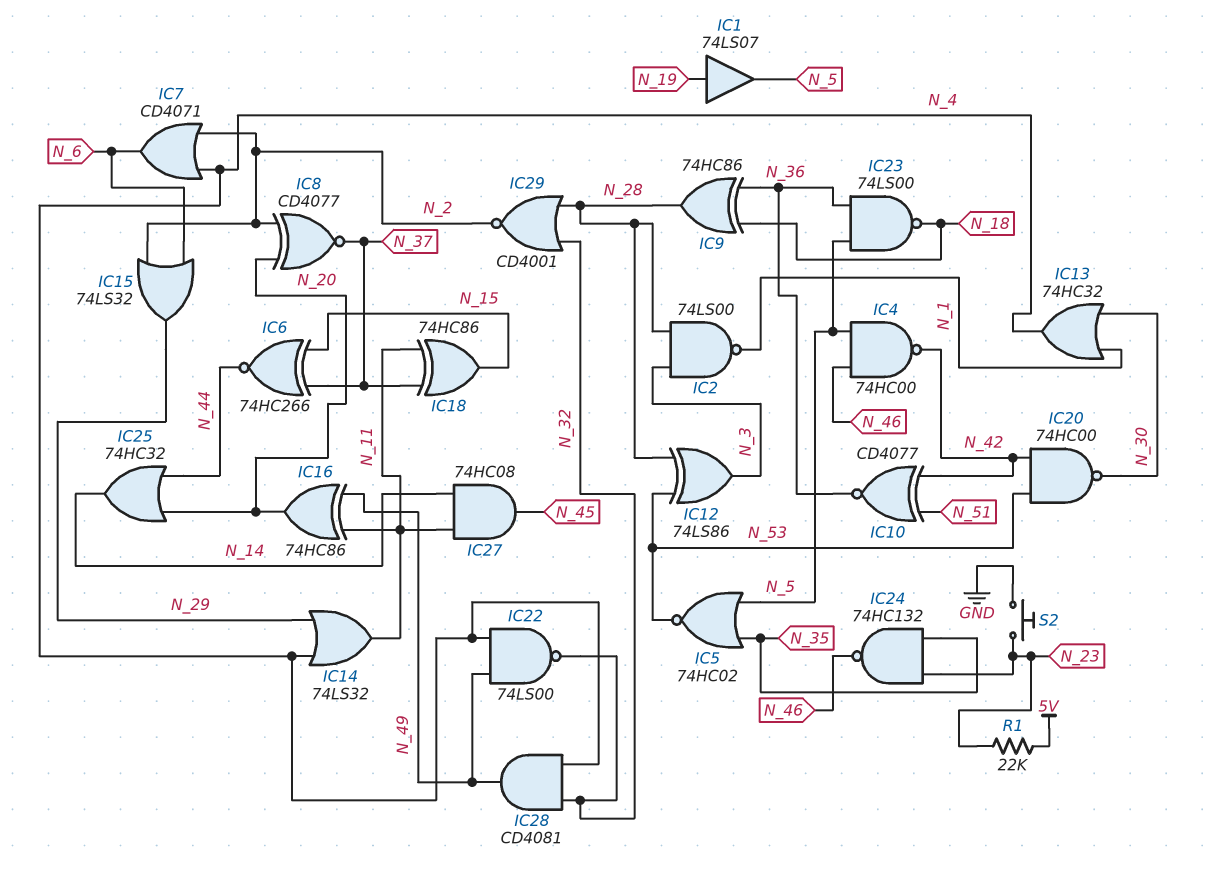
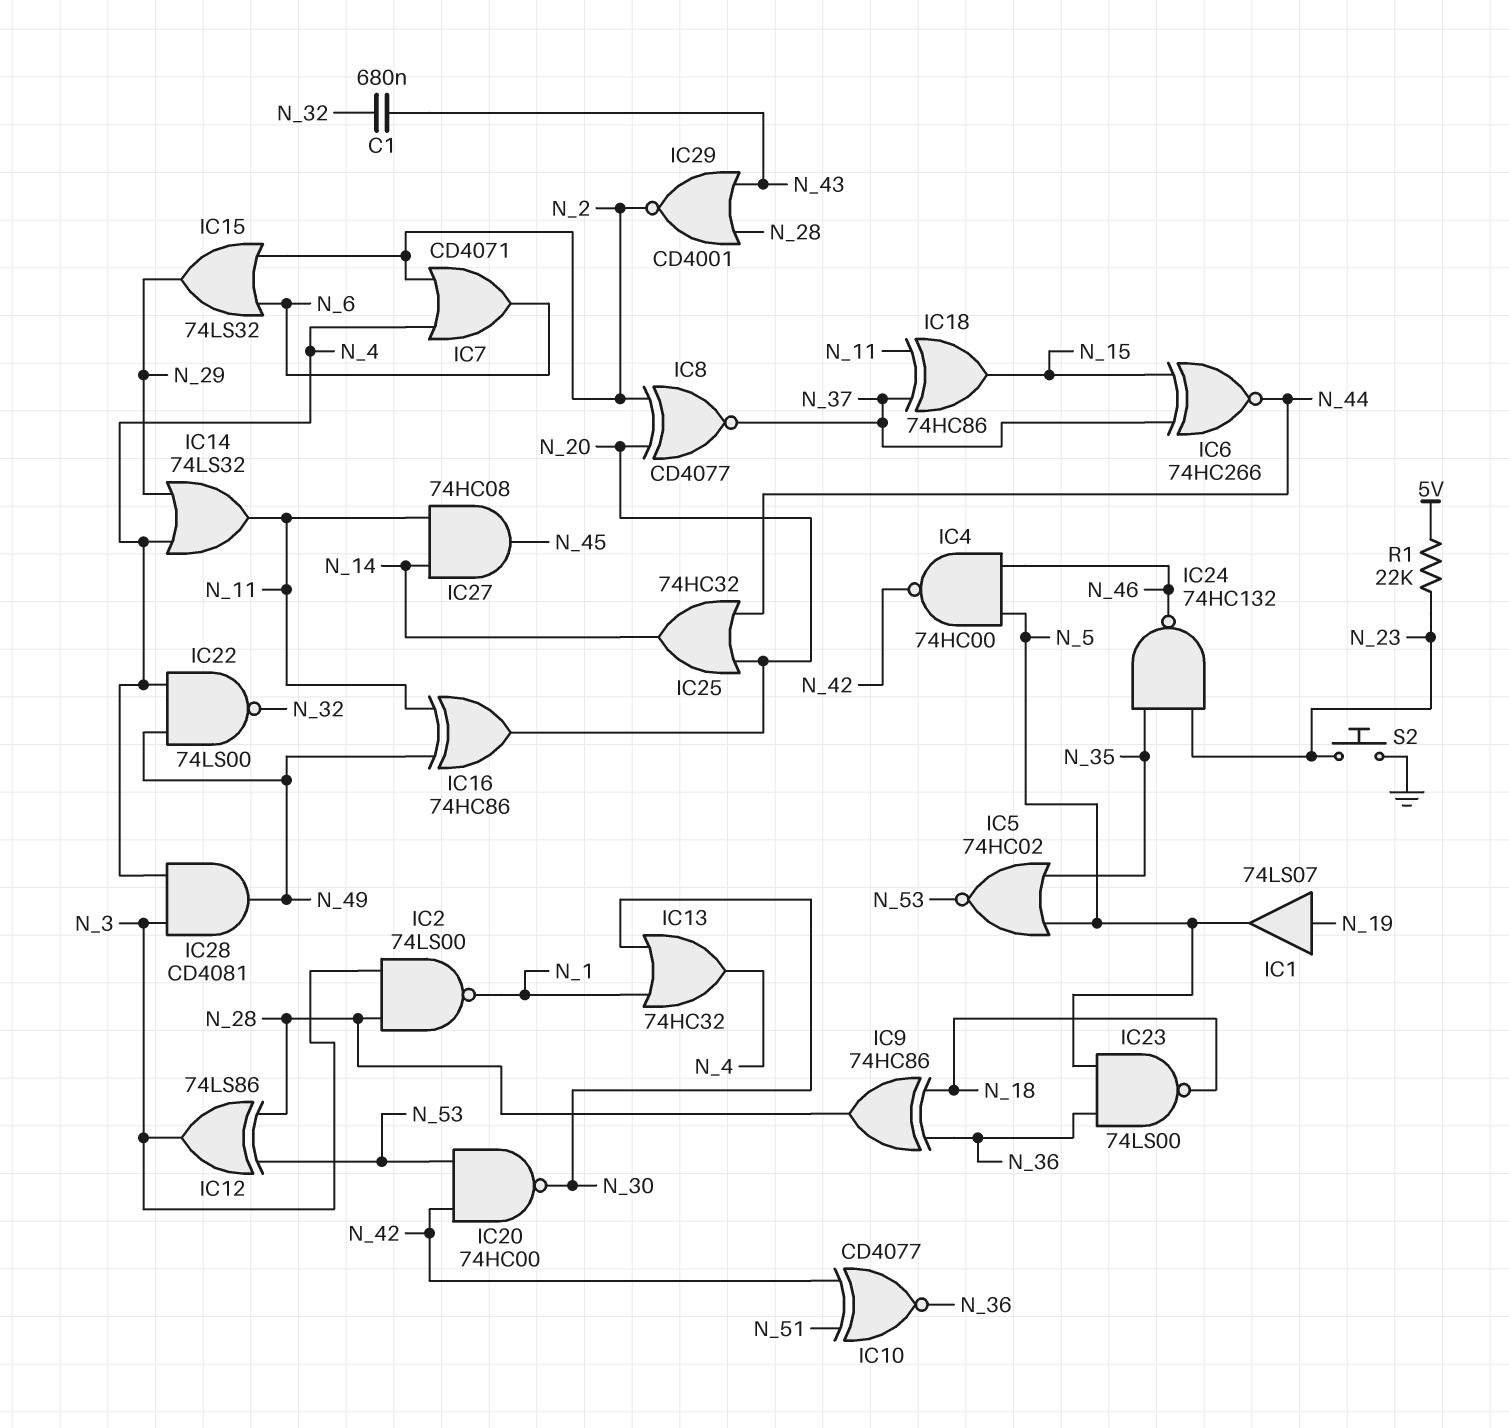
C1: none -> 680nF (N_32, N_43)
IC28: AND CD4081 (in N_4, in N_32, out N_49) -> AND CD4081 (in N_3, in N_4, out N_49)
IC29: NOR CD4001 (in N_28, in N_32, out N_2) -> NOR CD4001 (in N_28, in N_43, out N_2)

